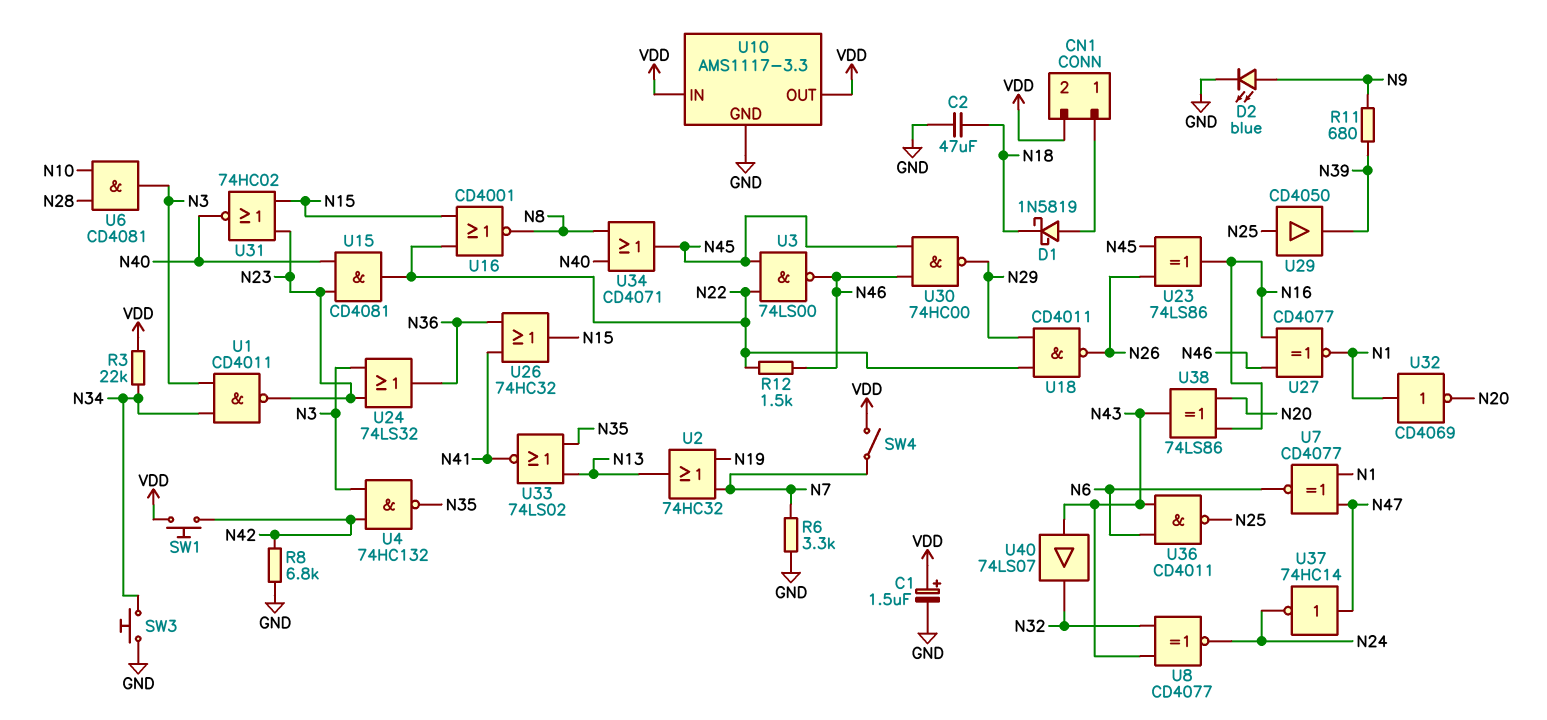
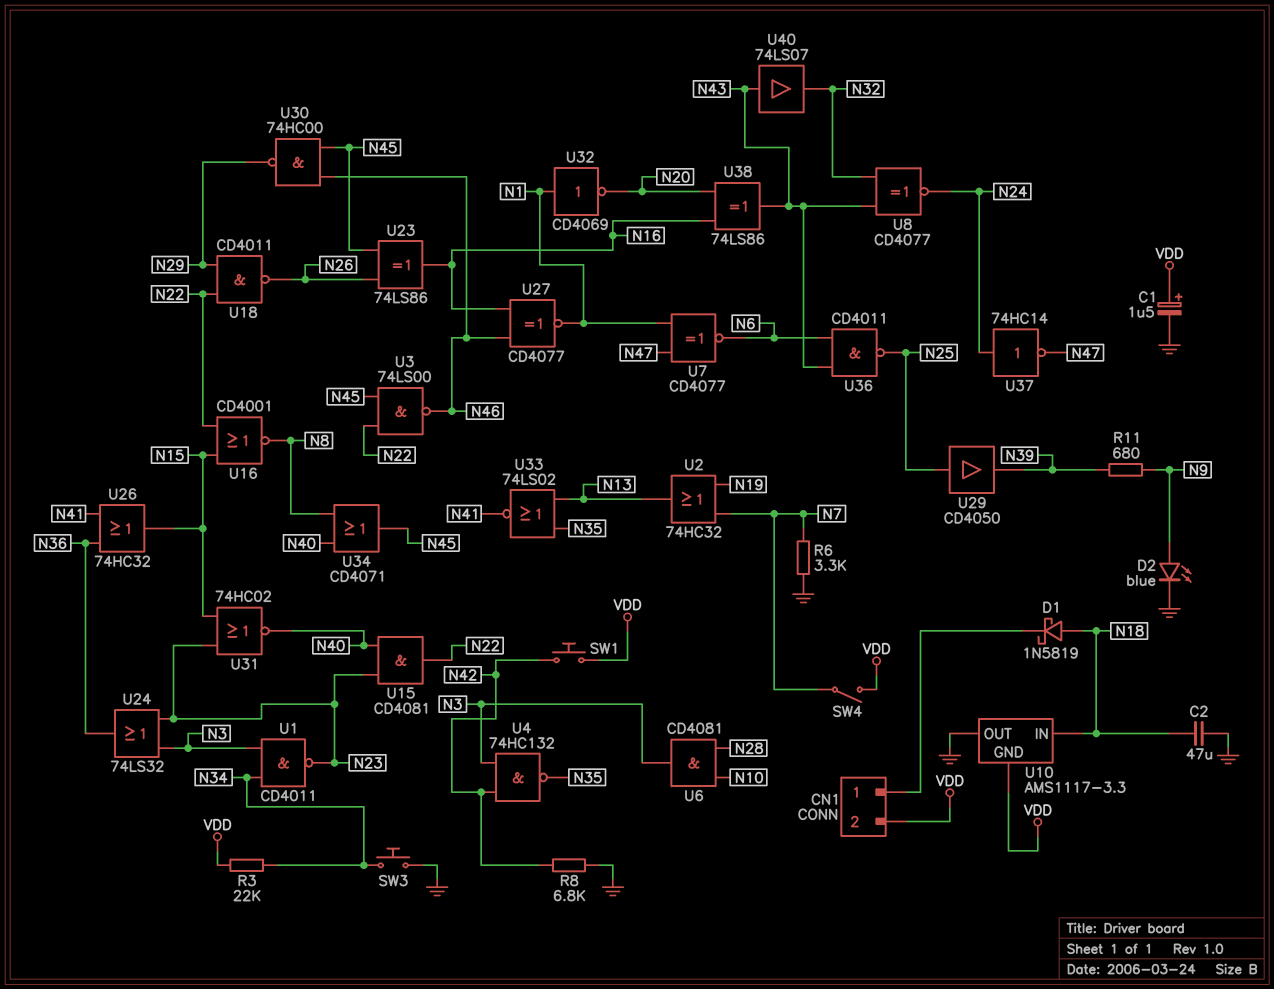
D1: schottky 1N5819 (A CN1/1, K N18) -> schottky 1N5819 (A N18, K CN1/1)
R12: 1.5k (N22, N46) -> none
U10 pin GND: GND -> VDD
U10 pin IN: VDD -> N18
U10 pin OUT: VDD -> GND
U37: NOT 74HC14 (in N47, out N24) -> NOT 74HC14 (in N24, out N47)

